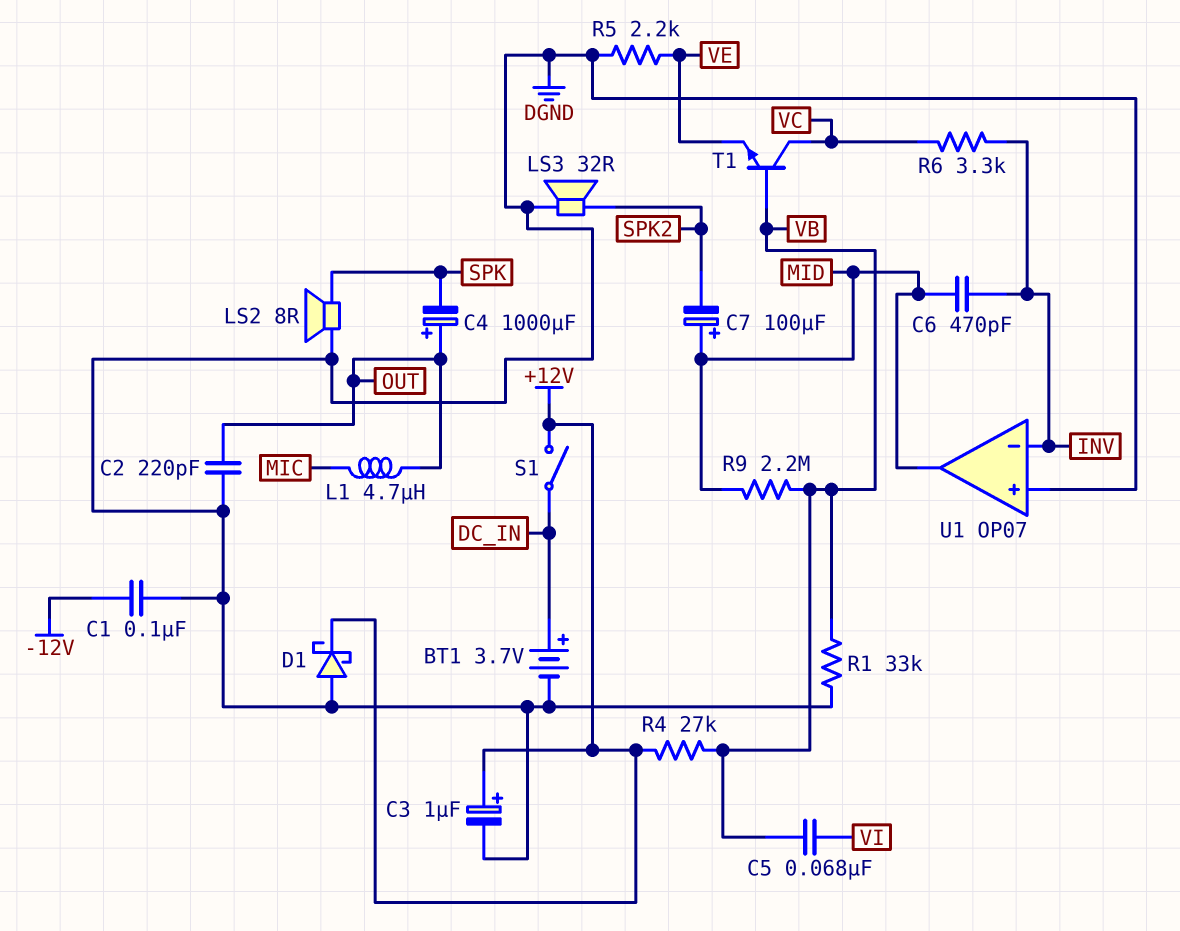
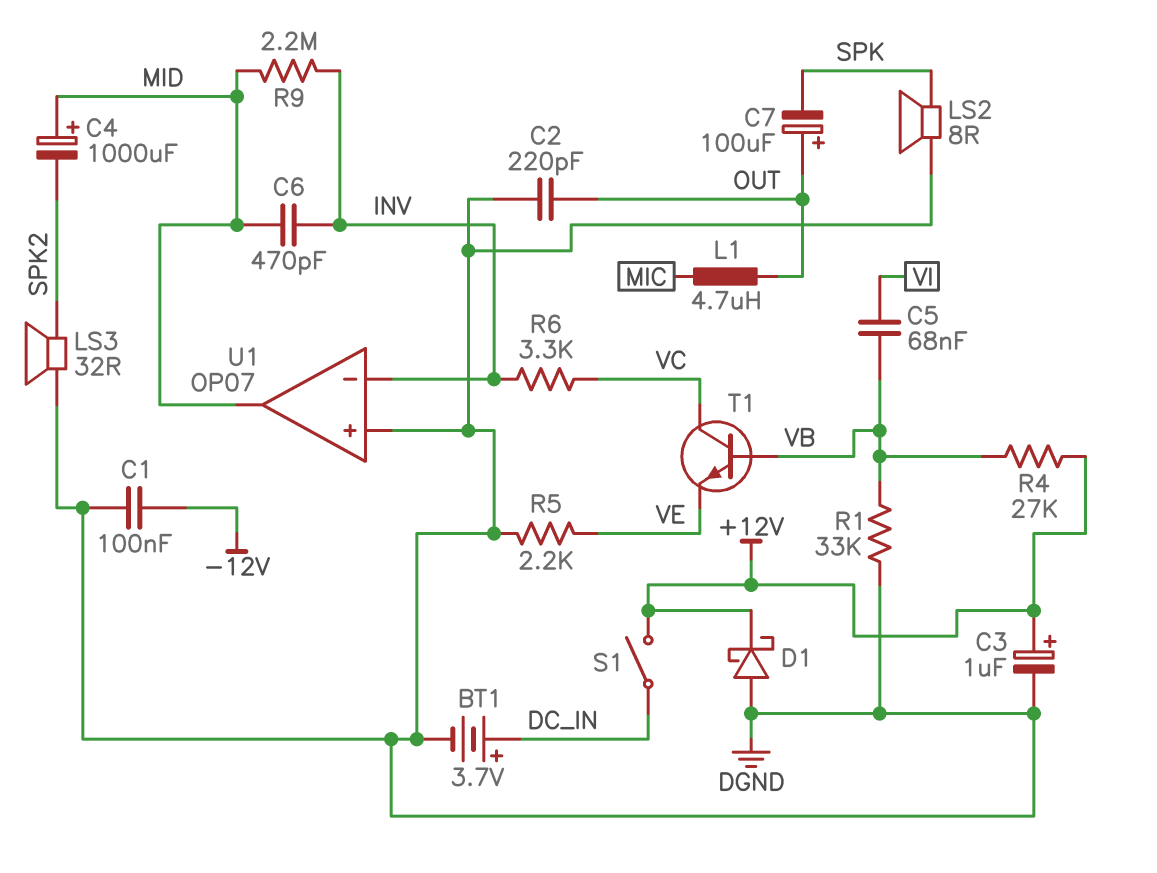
C4: 1000uF (plus OUT, minus SPK) -> 1000uF (plus MID, minus SPK2)
C7: 100uF (plus MID, minus SPK2) -> 100uF (plus OUT, minus SPK)
R9: 2.2M (MID, VB) -> 2.2M (INV, MID)

